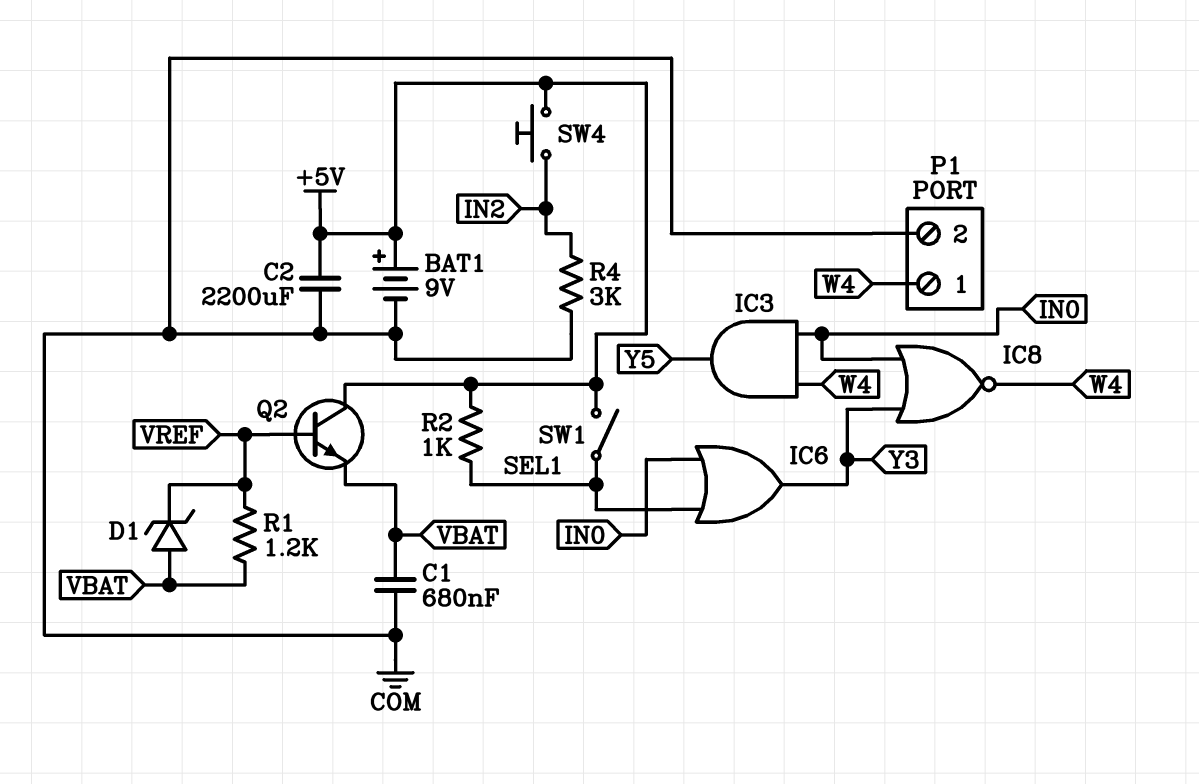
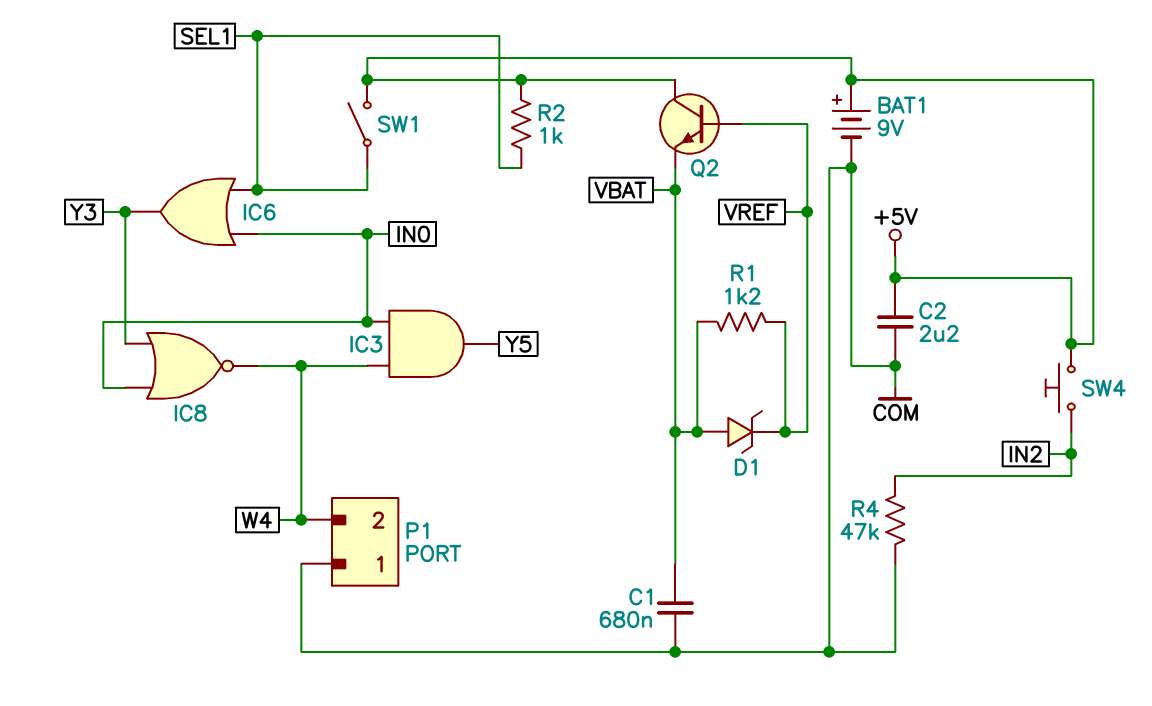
C2: 2200uF (+5V, COM) -> 2.2uF (+5V, COM)
P1 pin 1: W4 -> COM
P1 pin 2: COM -> W4
R4: 3k (COM, IN2) -> 47k (COM, IN2)

